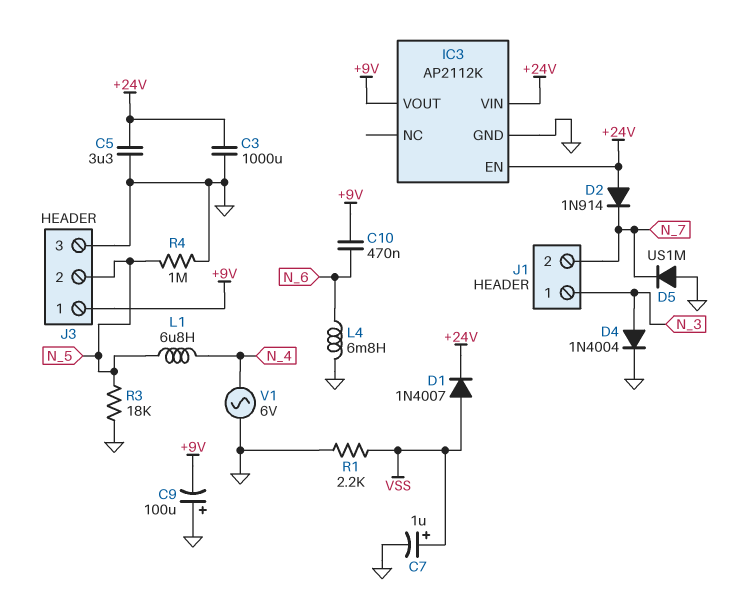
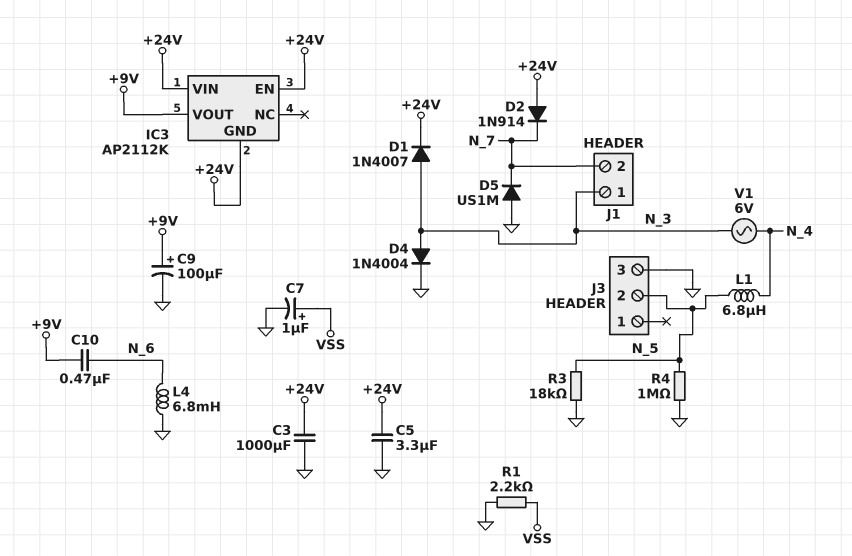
C9: 100uF (plus GND, minus +9V) -> 100uF (plus +9V, minus GND)
D1: diode 1N4007 (A VSS, K +24V) -> diode 1N4007 (A N_3, K +24V)
IC3 pin GND: GND -> +24V
J3 pin 1: +9V -> none
V1: AC 6V (GND, N_4) -> AC 6V (N_3, N_4)

